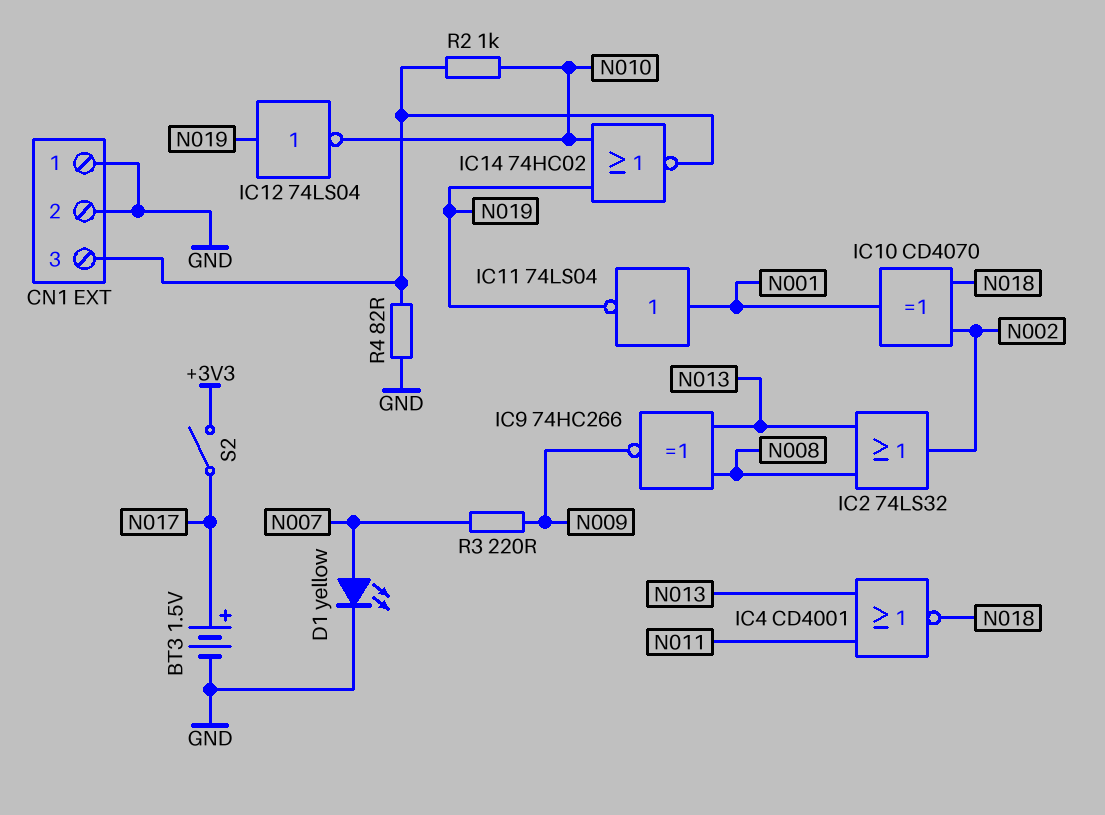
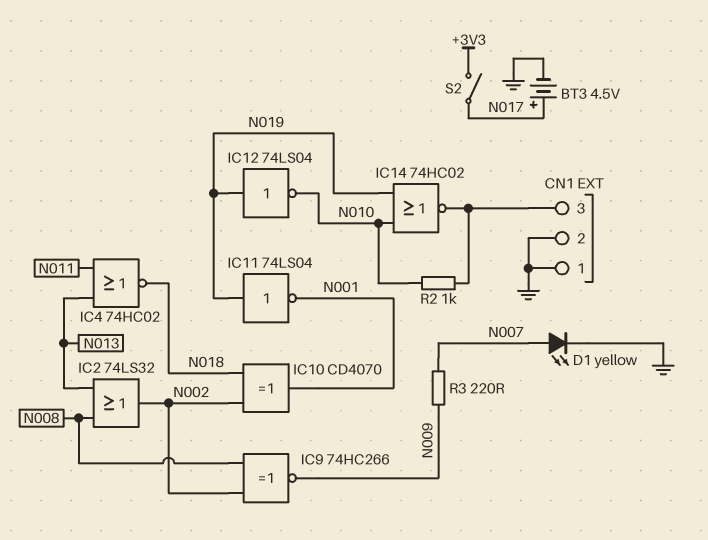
BT3: 1.5V (plus N017, minus GND) -> 4.5V (plus N017, minus GND)
IC4: NOR CD4001 (in N011, in N013, out N018) -> NOR 74HC02 (in N011, in N013, out N018)
IC9: XNOR 74HC266 (in N008, in N013, out N009) -> XNOR 74HC266 (in N002, in N008, out N009)
IC11: NOT 74LS04 (in N001, out N019) -> NOT 74LS04 (in N019, out N001)
R4: 82 (CN1/3, GND) -> none

